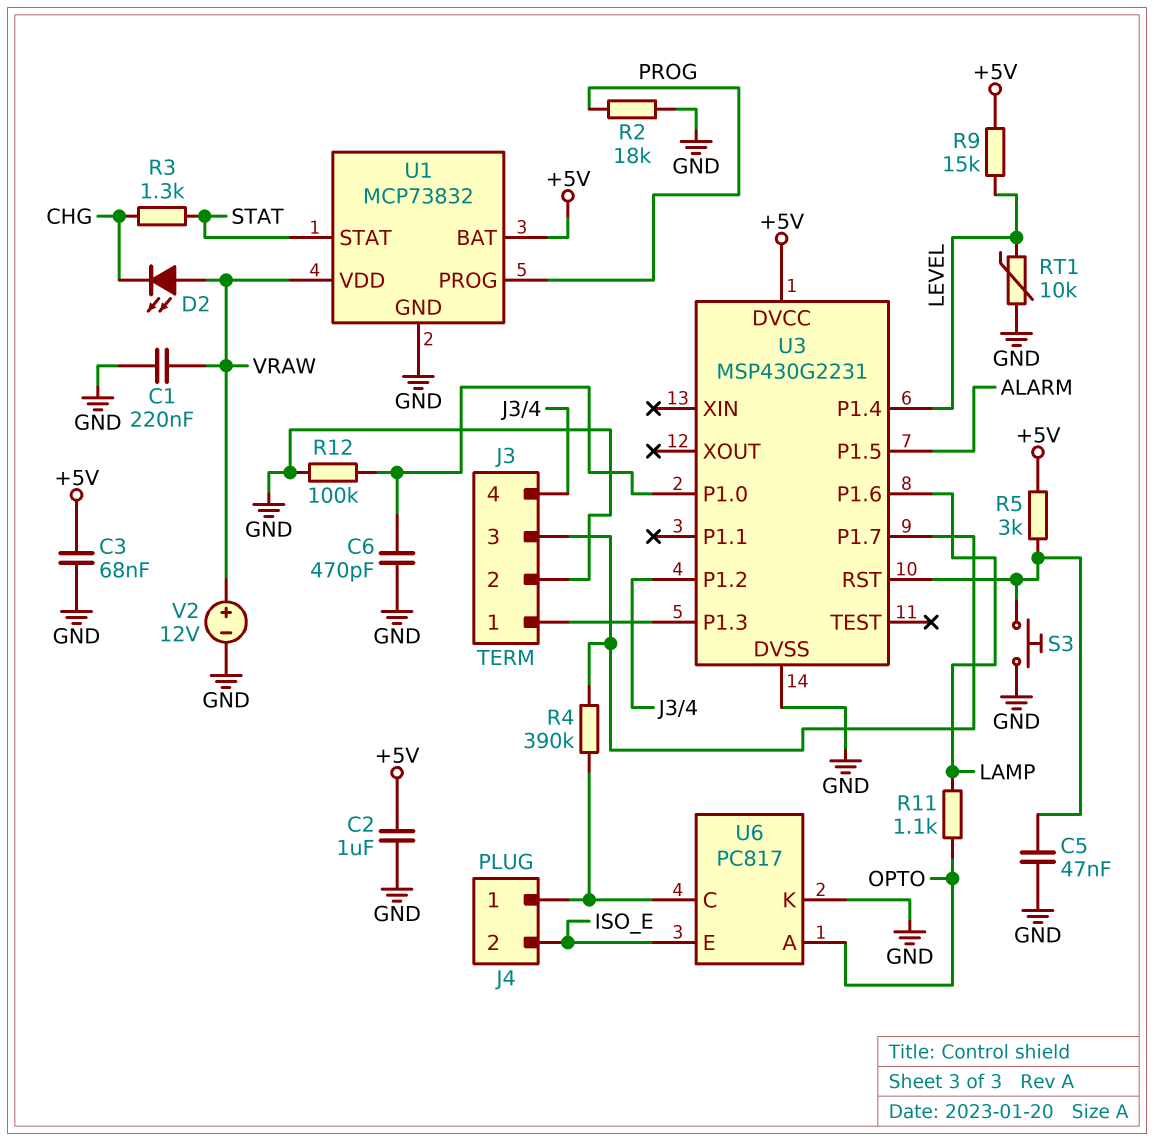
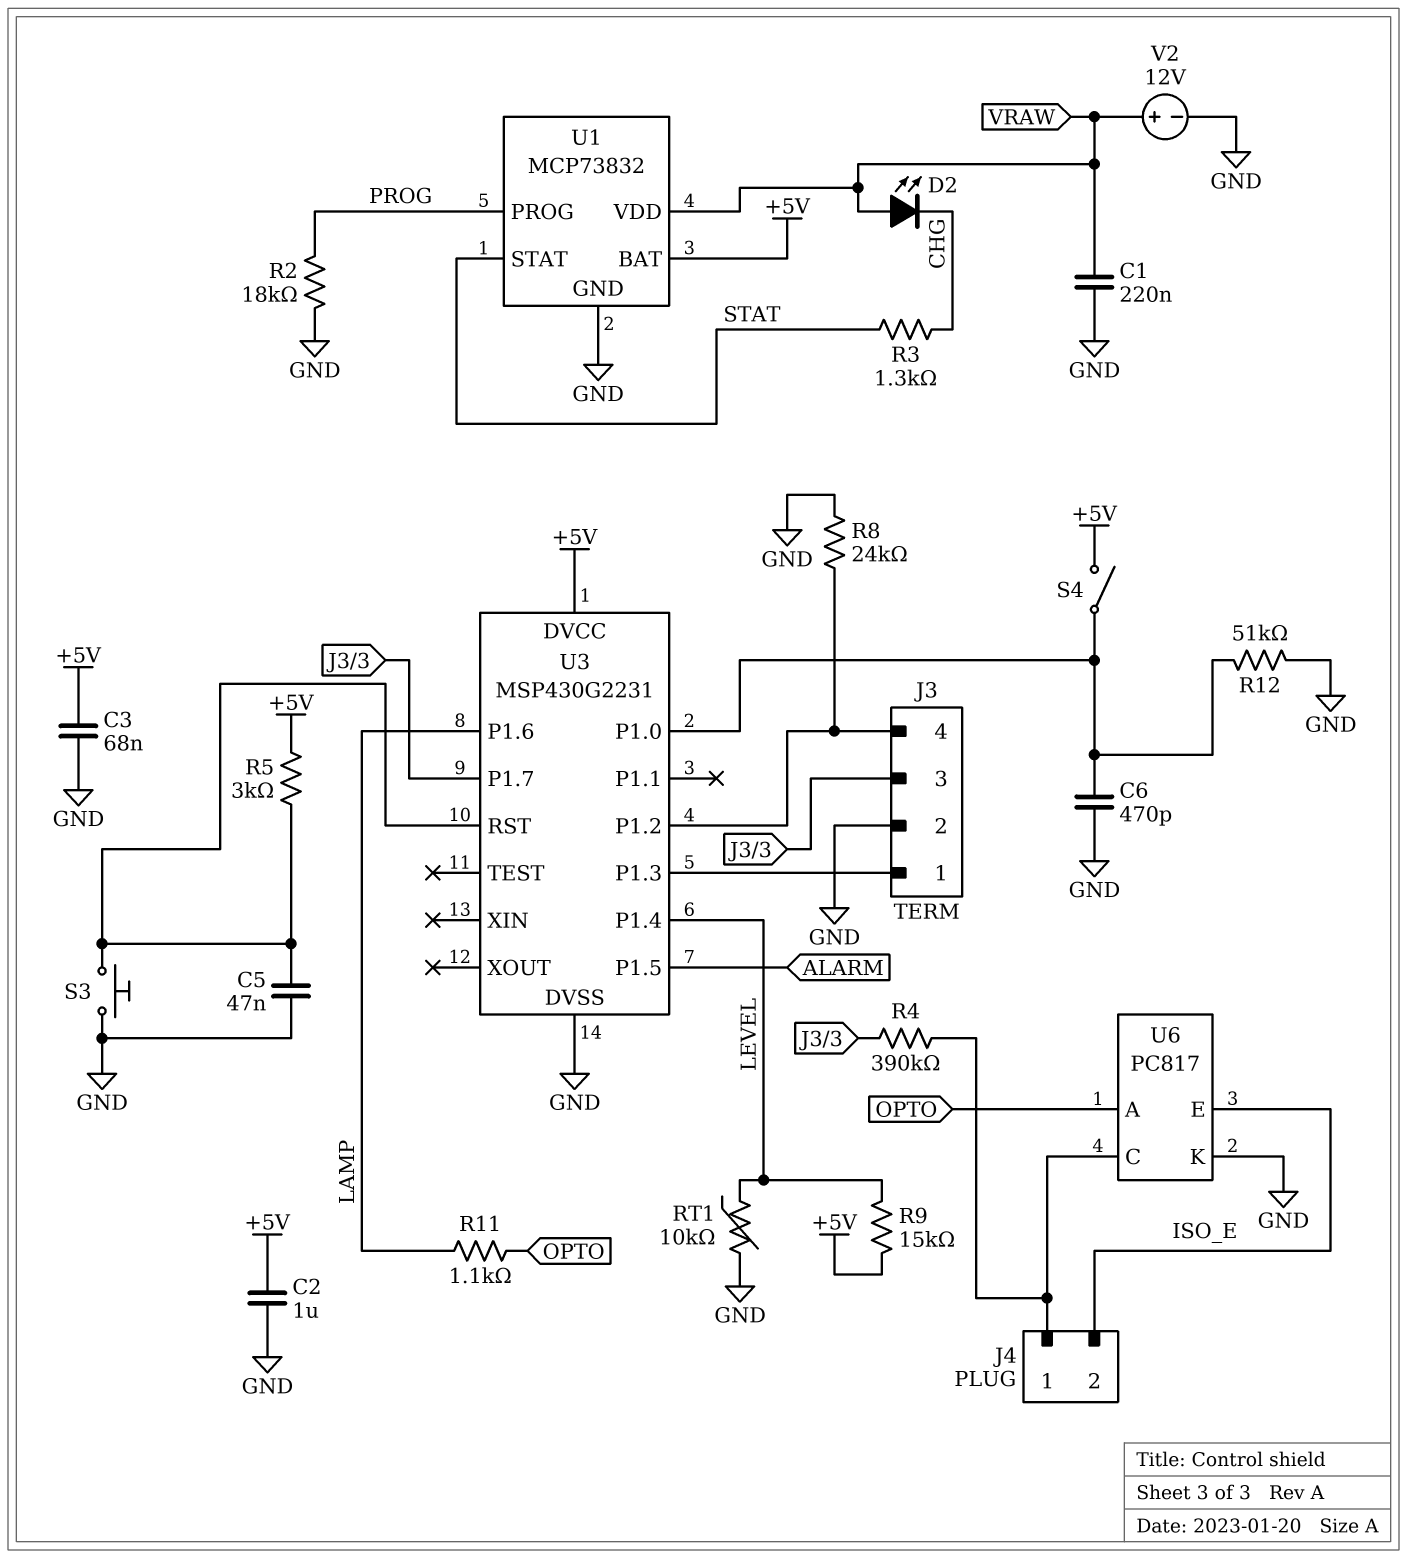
R8: none -> 24k (GND, J3/4)
R12: 100k (GND, U3/P1.0) -> 51k (GND, U3/P1.0)
S4: none -> switch (+5V, U3/P1.0)

